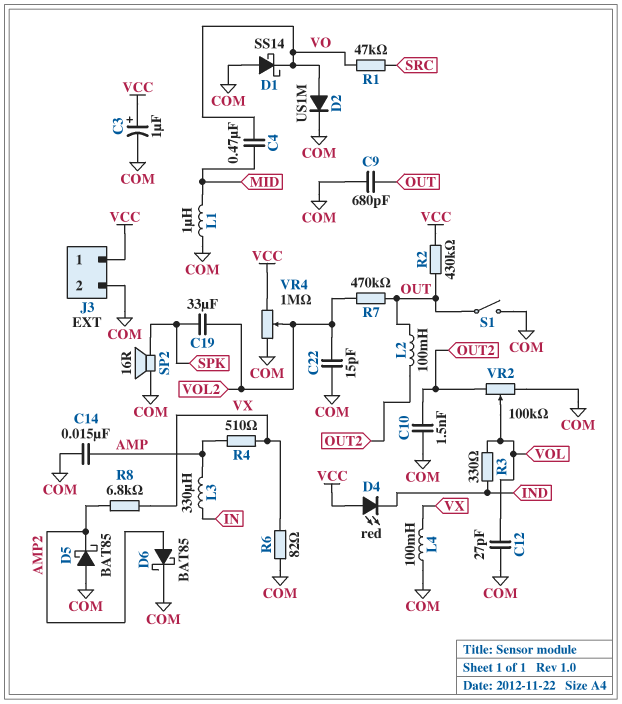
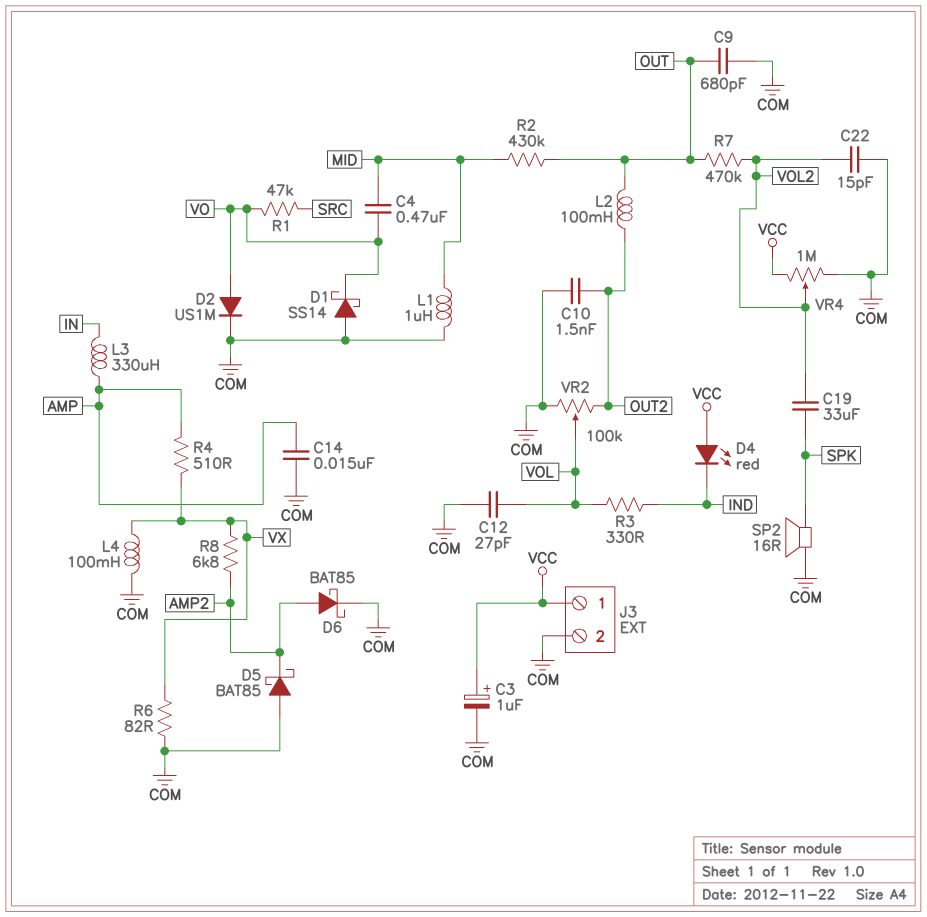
R2: 430k (OUT, VCC) -> 430k (MID, OUT)
S1: switch (COM, OUT) -> none

